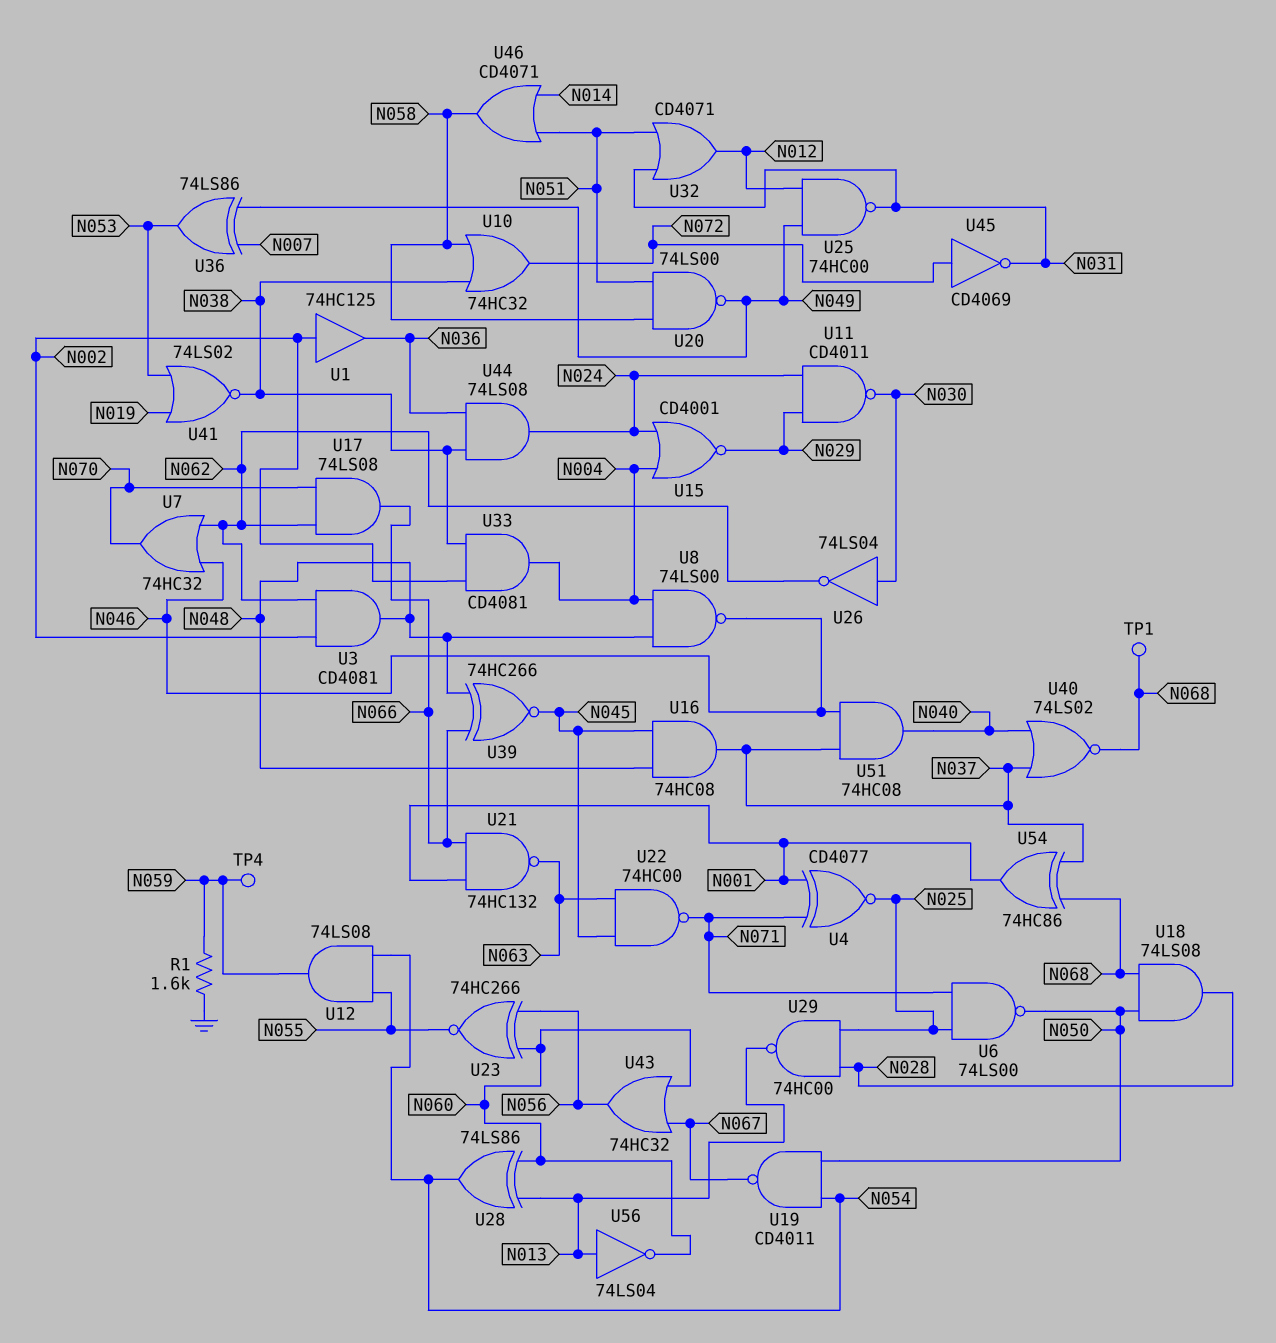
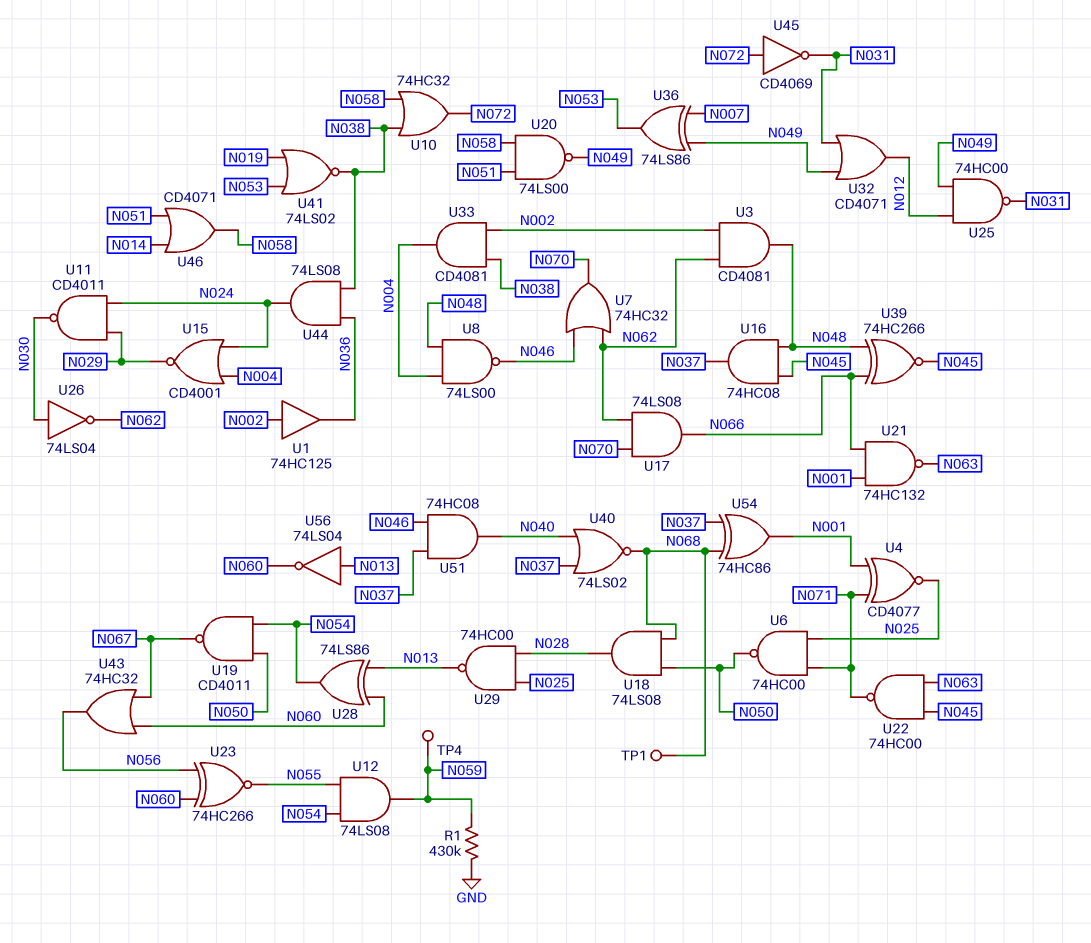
R1: 1.6k (GND, N059) -> 430k (GND, N059)
U6: NAND 74LS00 (in N025, in N071, out N050) -> NAND 74HC00 (in N025, in N071, out N050)
U32: OR CD4071 (in N031, in N051, out N012) -> OR CD4071 (in N031, in N049, out N012)

